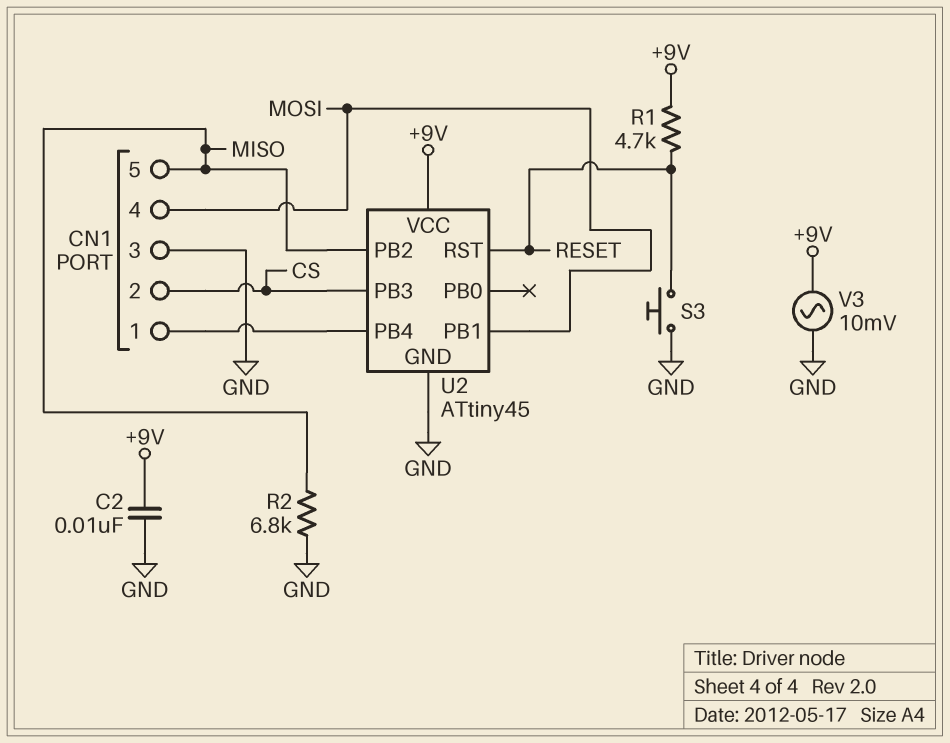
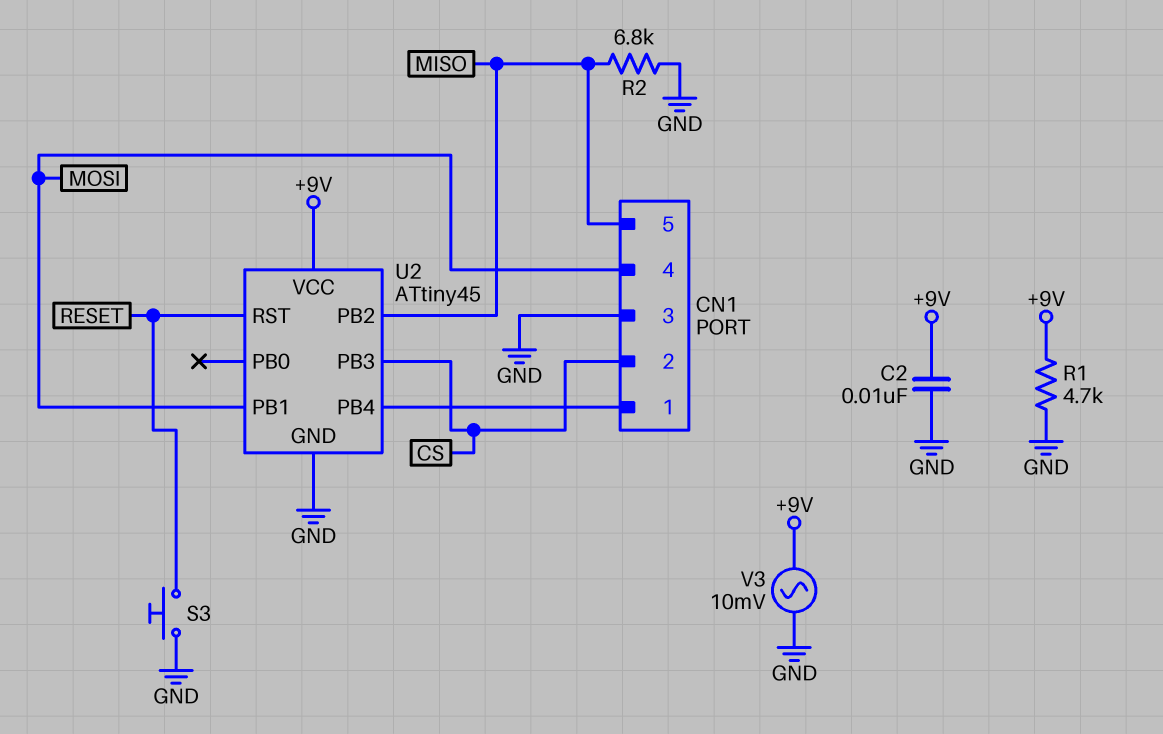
R1: 4.7k (+9V, RESET) -> 4.7k (+9V, GND)

